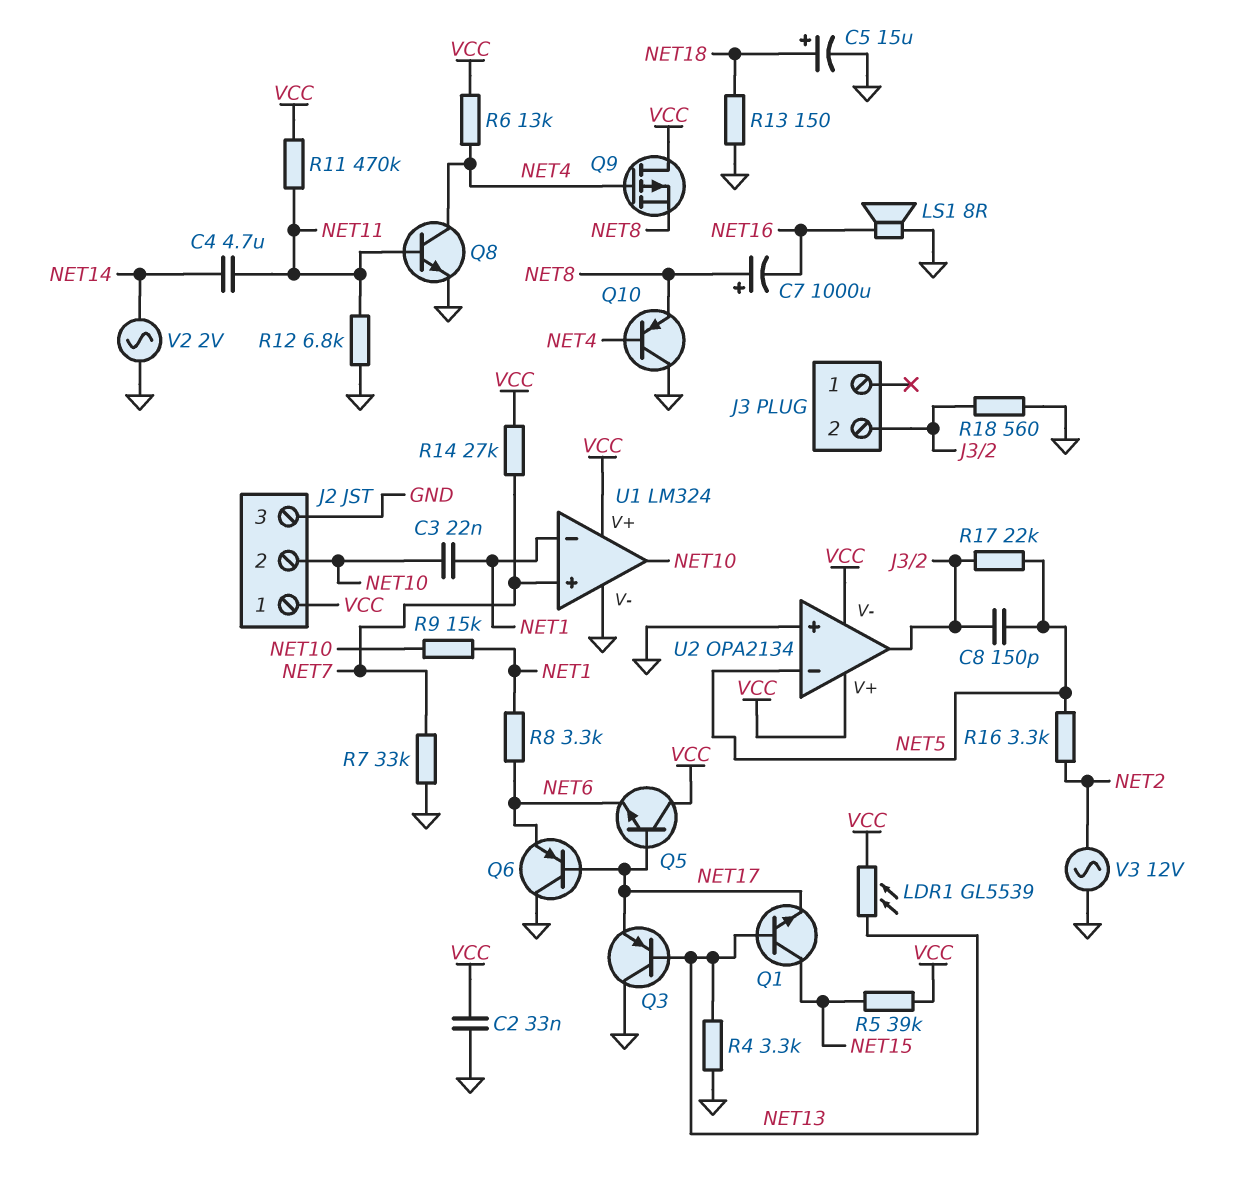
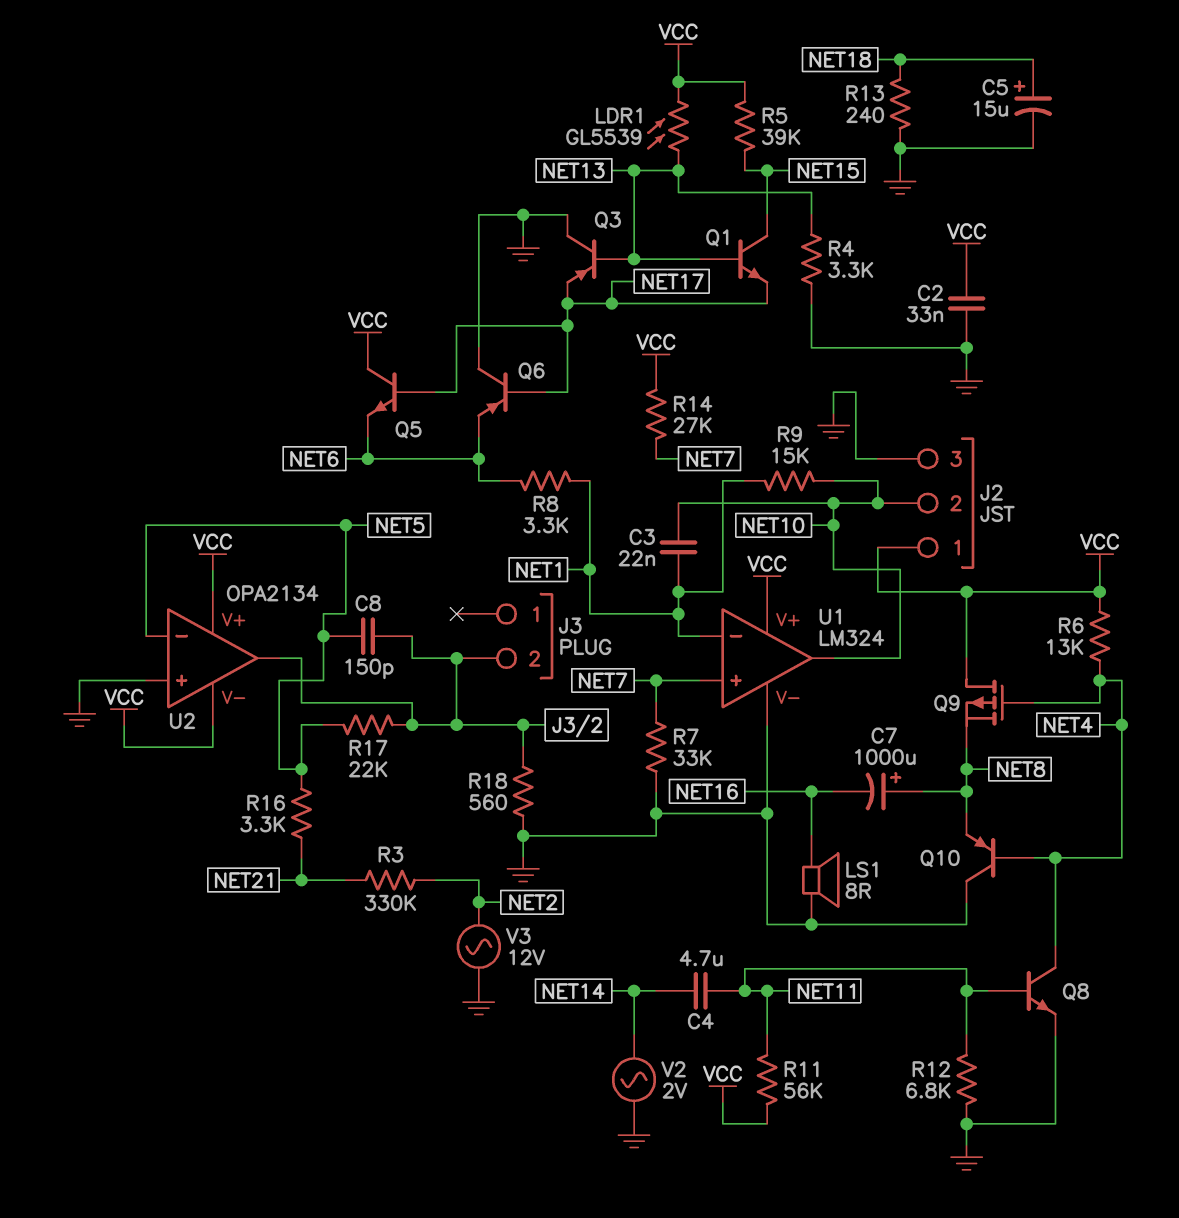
R3: none -> 330k (NET2, NET21)
R11: 470k (NET11, VCC) -> 56k (NET11, VCC)
R13: 150 (GND, NET18) -> 240 (GND, NET18)
R16: 3.3k (NET2, NET5) -> 3.3k (NET5, NET21)

